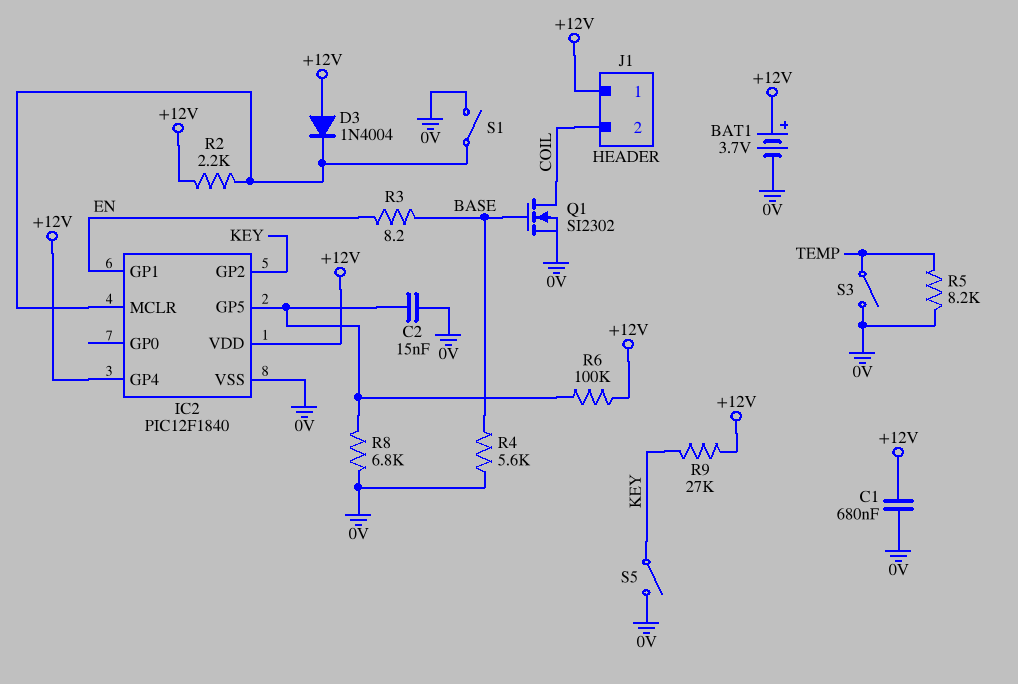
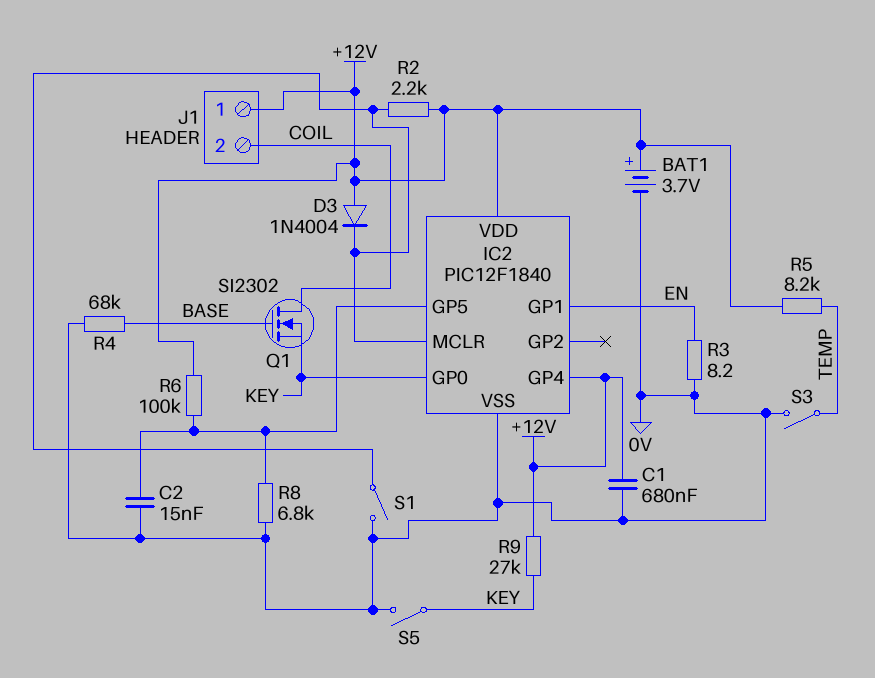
IC2 pin GP0: none -> KEY
IC2 pin GP2: KEY -> none
Q1: NMOS SI2302 (G BASE, D COIL, S 0V) -> NMOS SI2302 (G BASE, D COIL, S KEY)
R3: 8.2 (BASE, EN) -> 8.2 (0V, EN)
R4: 5.6k (0V, BASE) -> 68k (0V, BASE)
R5: 8.2k (0V, TEMP) -> 8.2k (+12V, TEMP)

